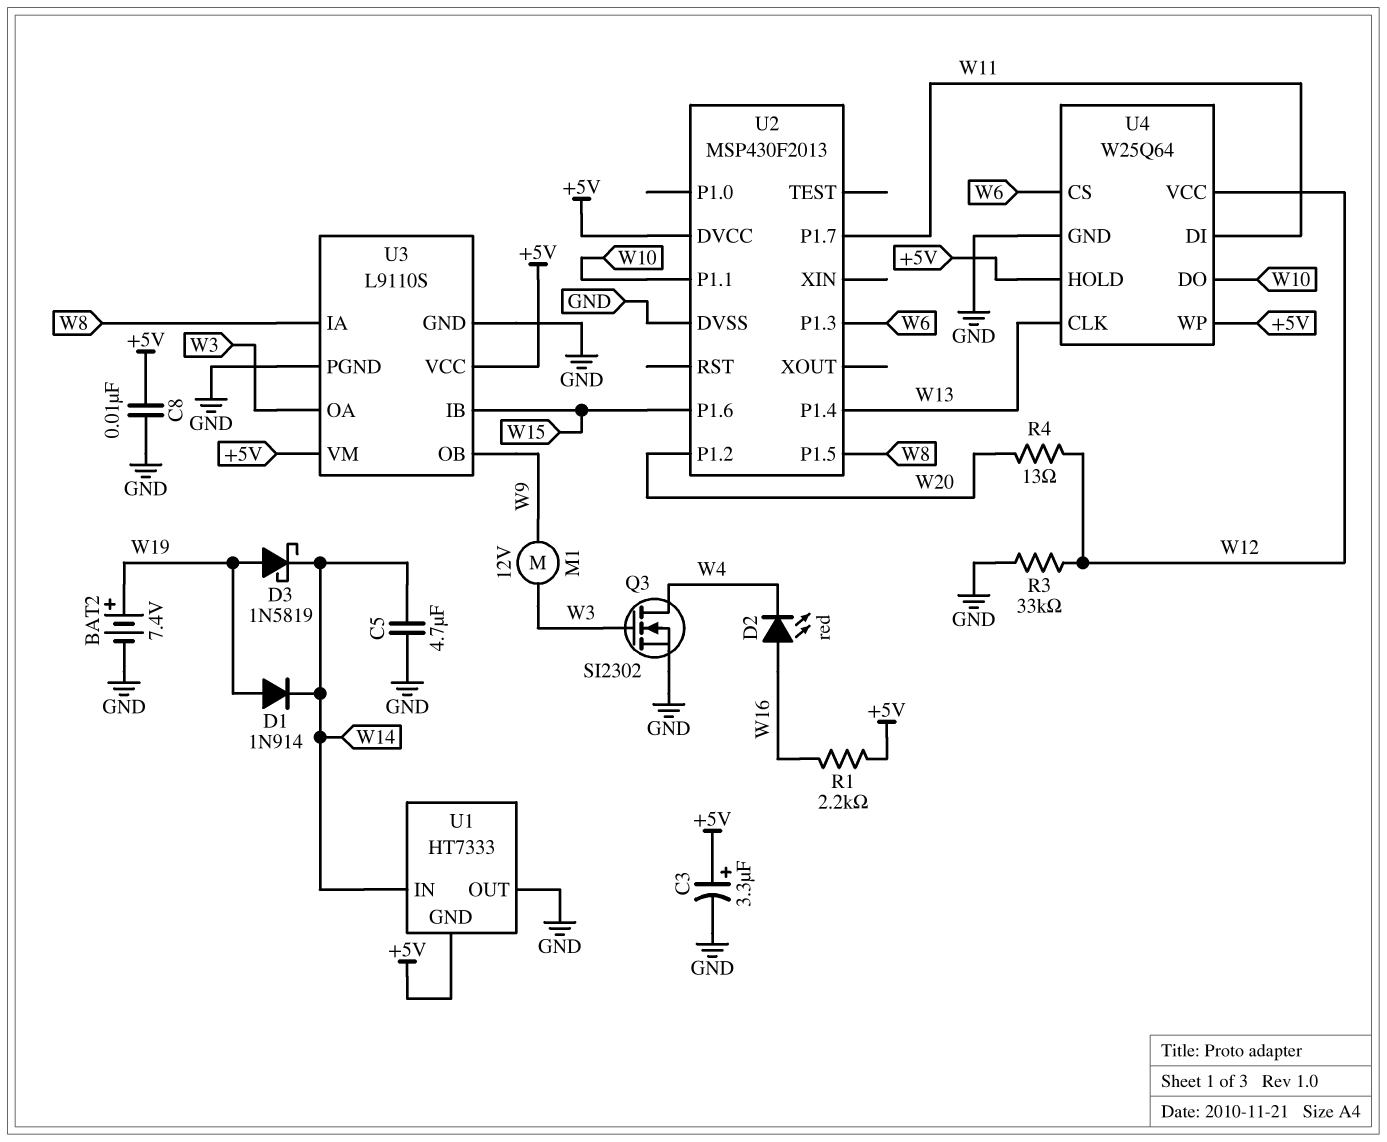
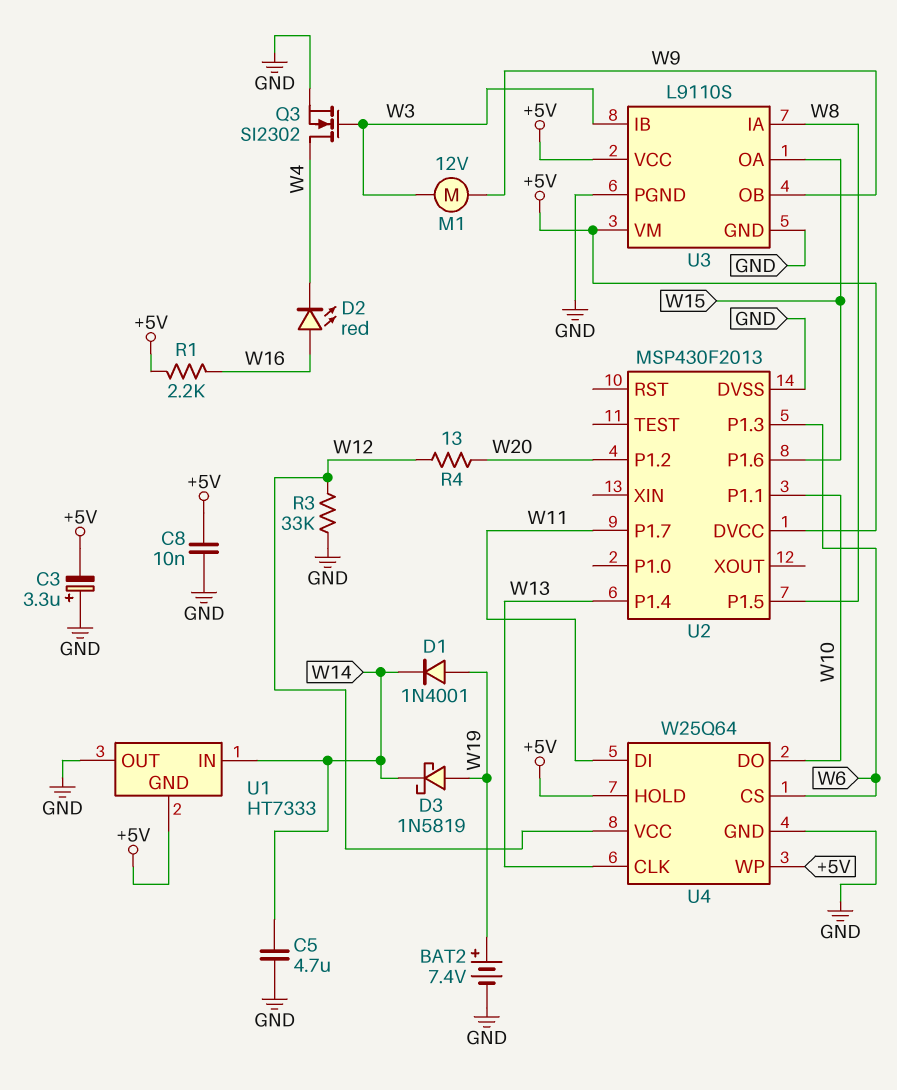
C3: 3.3uF (plus +5V, minus GND) -> 3.3uF (plus GND, minus +5V)
D1: diode 1N914 (A W19, K W14) -> diode 1N4001 (A W19, K W14)
U3 pin IB: W15 -> W3
U3 pin OA: W3 -> W15

